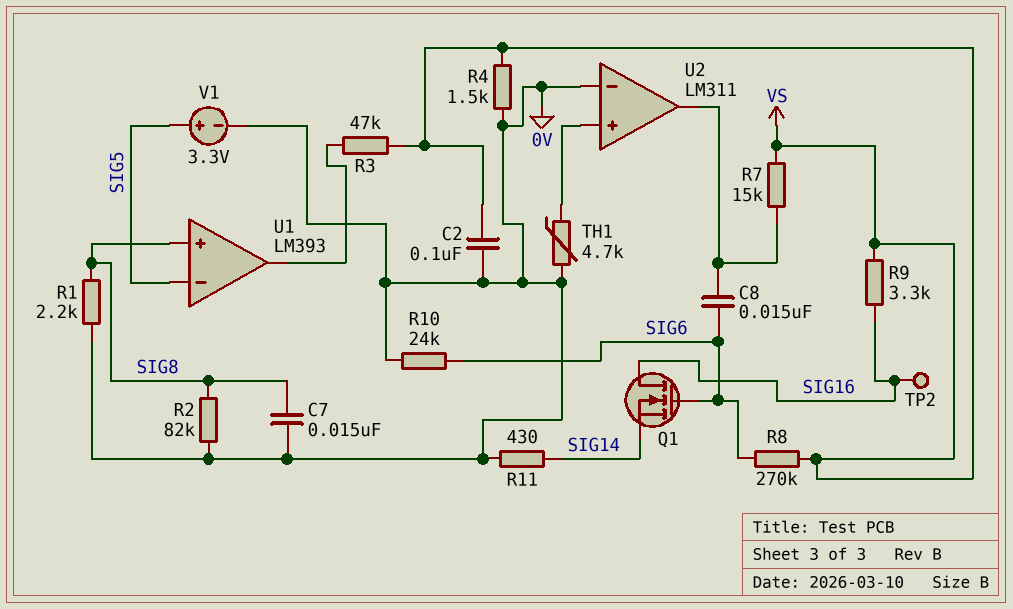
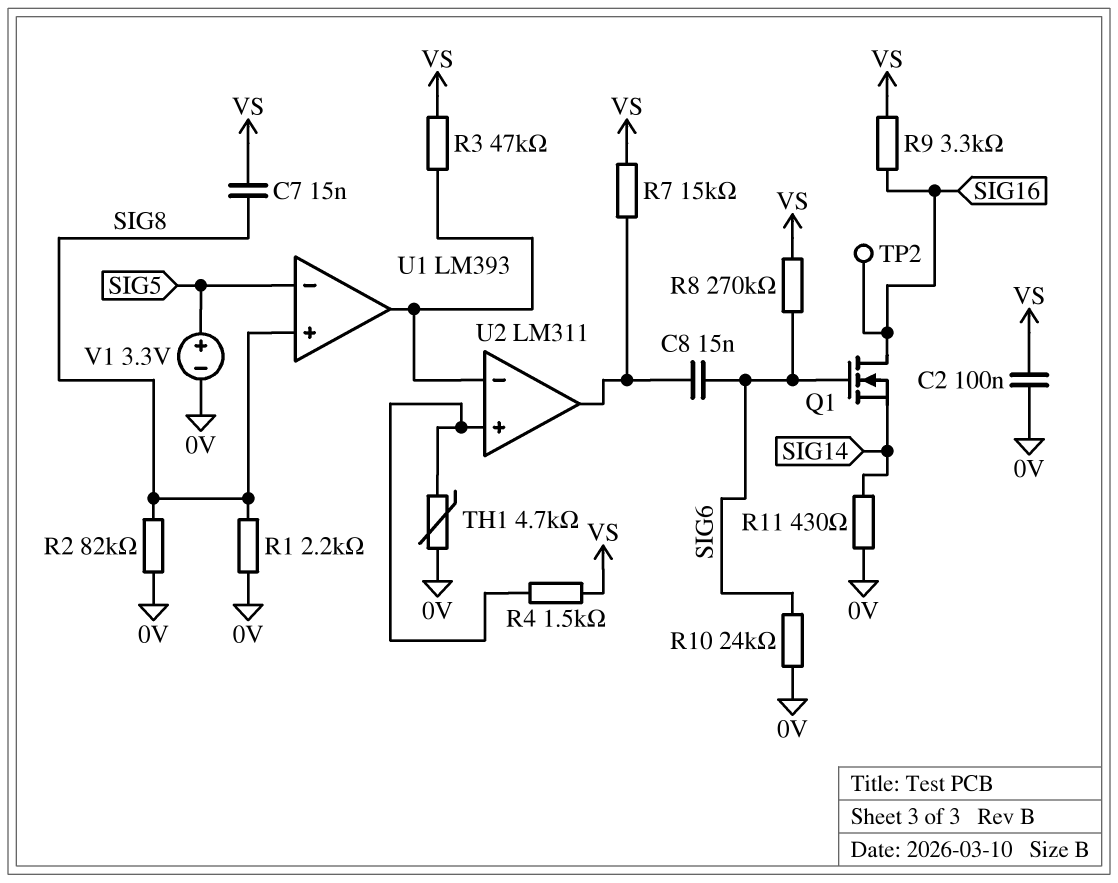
C7: 15nF (0V, SIG8) -> 15nF (SIG8, VS)
R4: 1.5k (0V, VS) -> 1.5k (U2/in+, VS)
U2 pin in-: 0V -> U1/out

